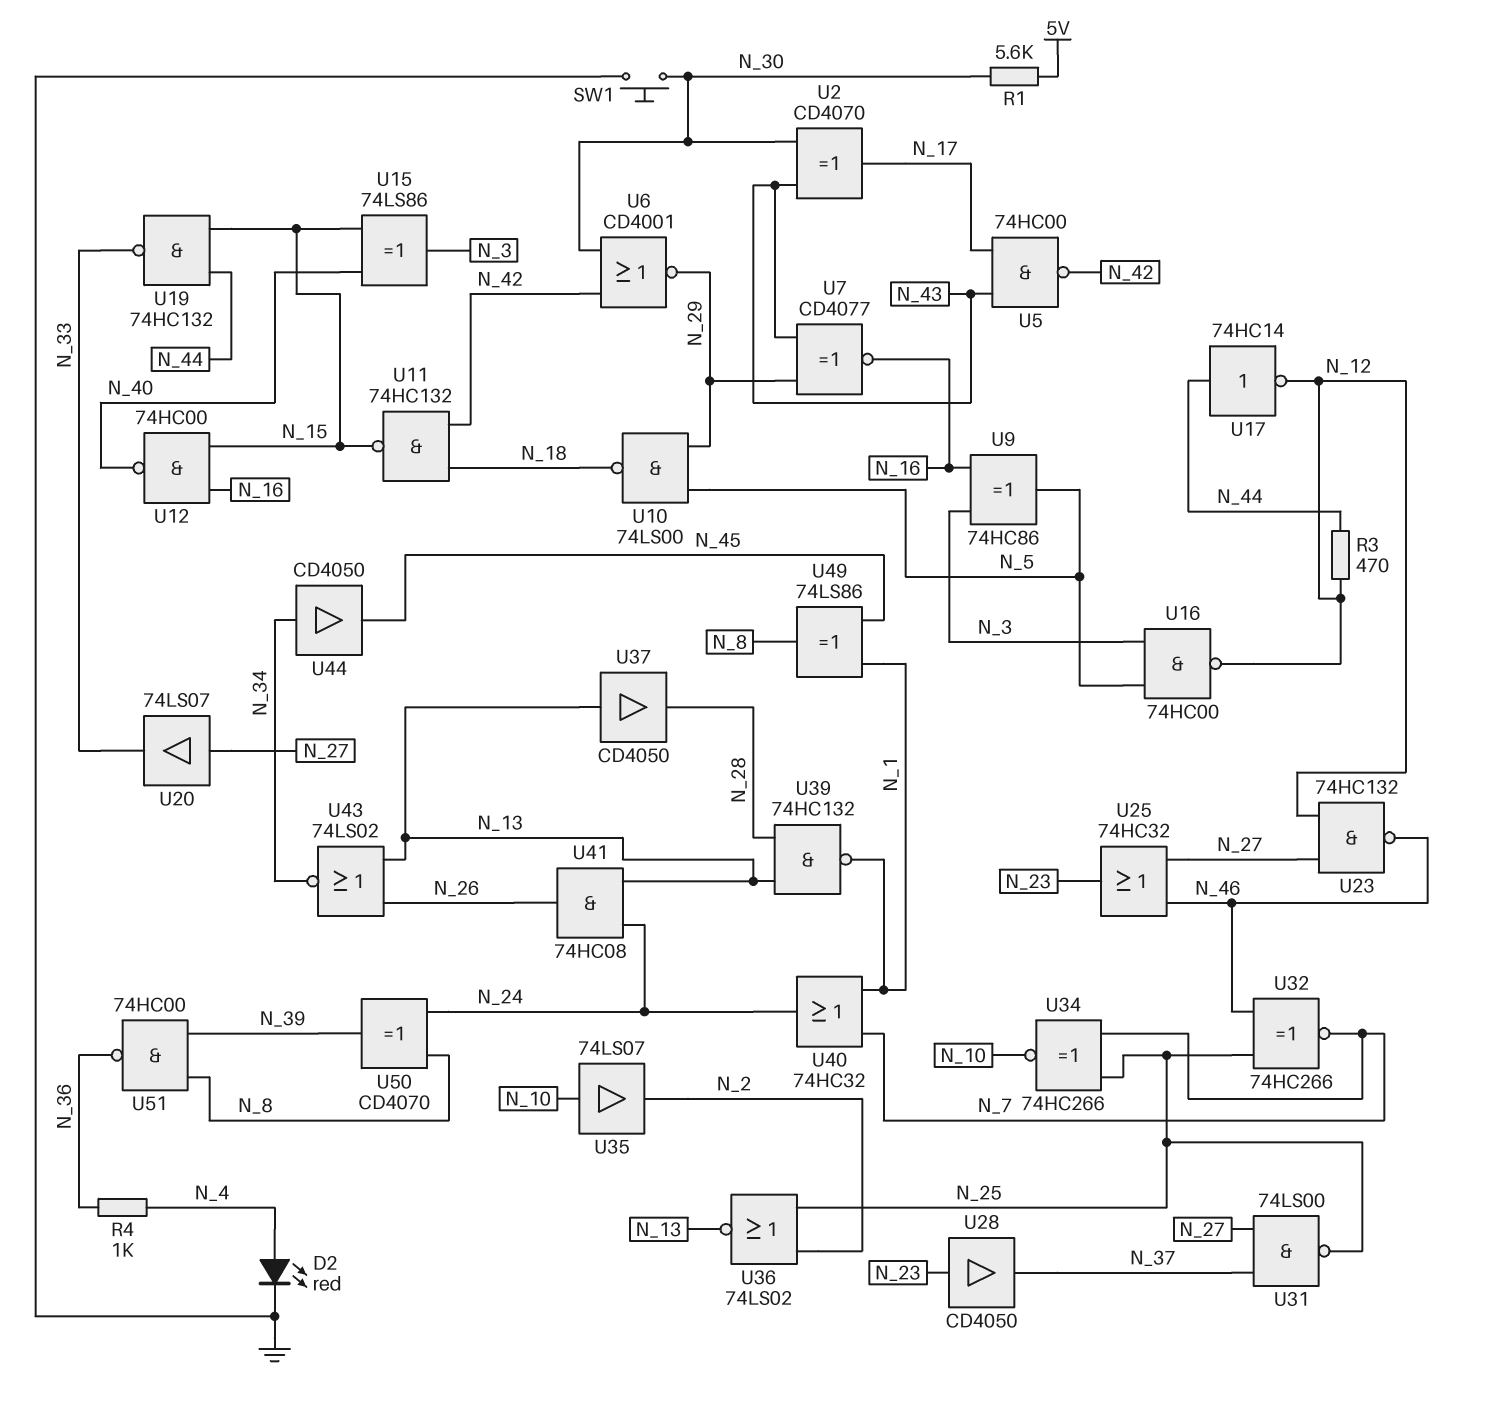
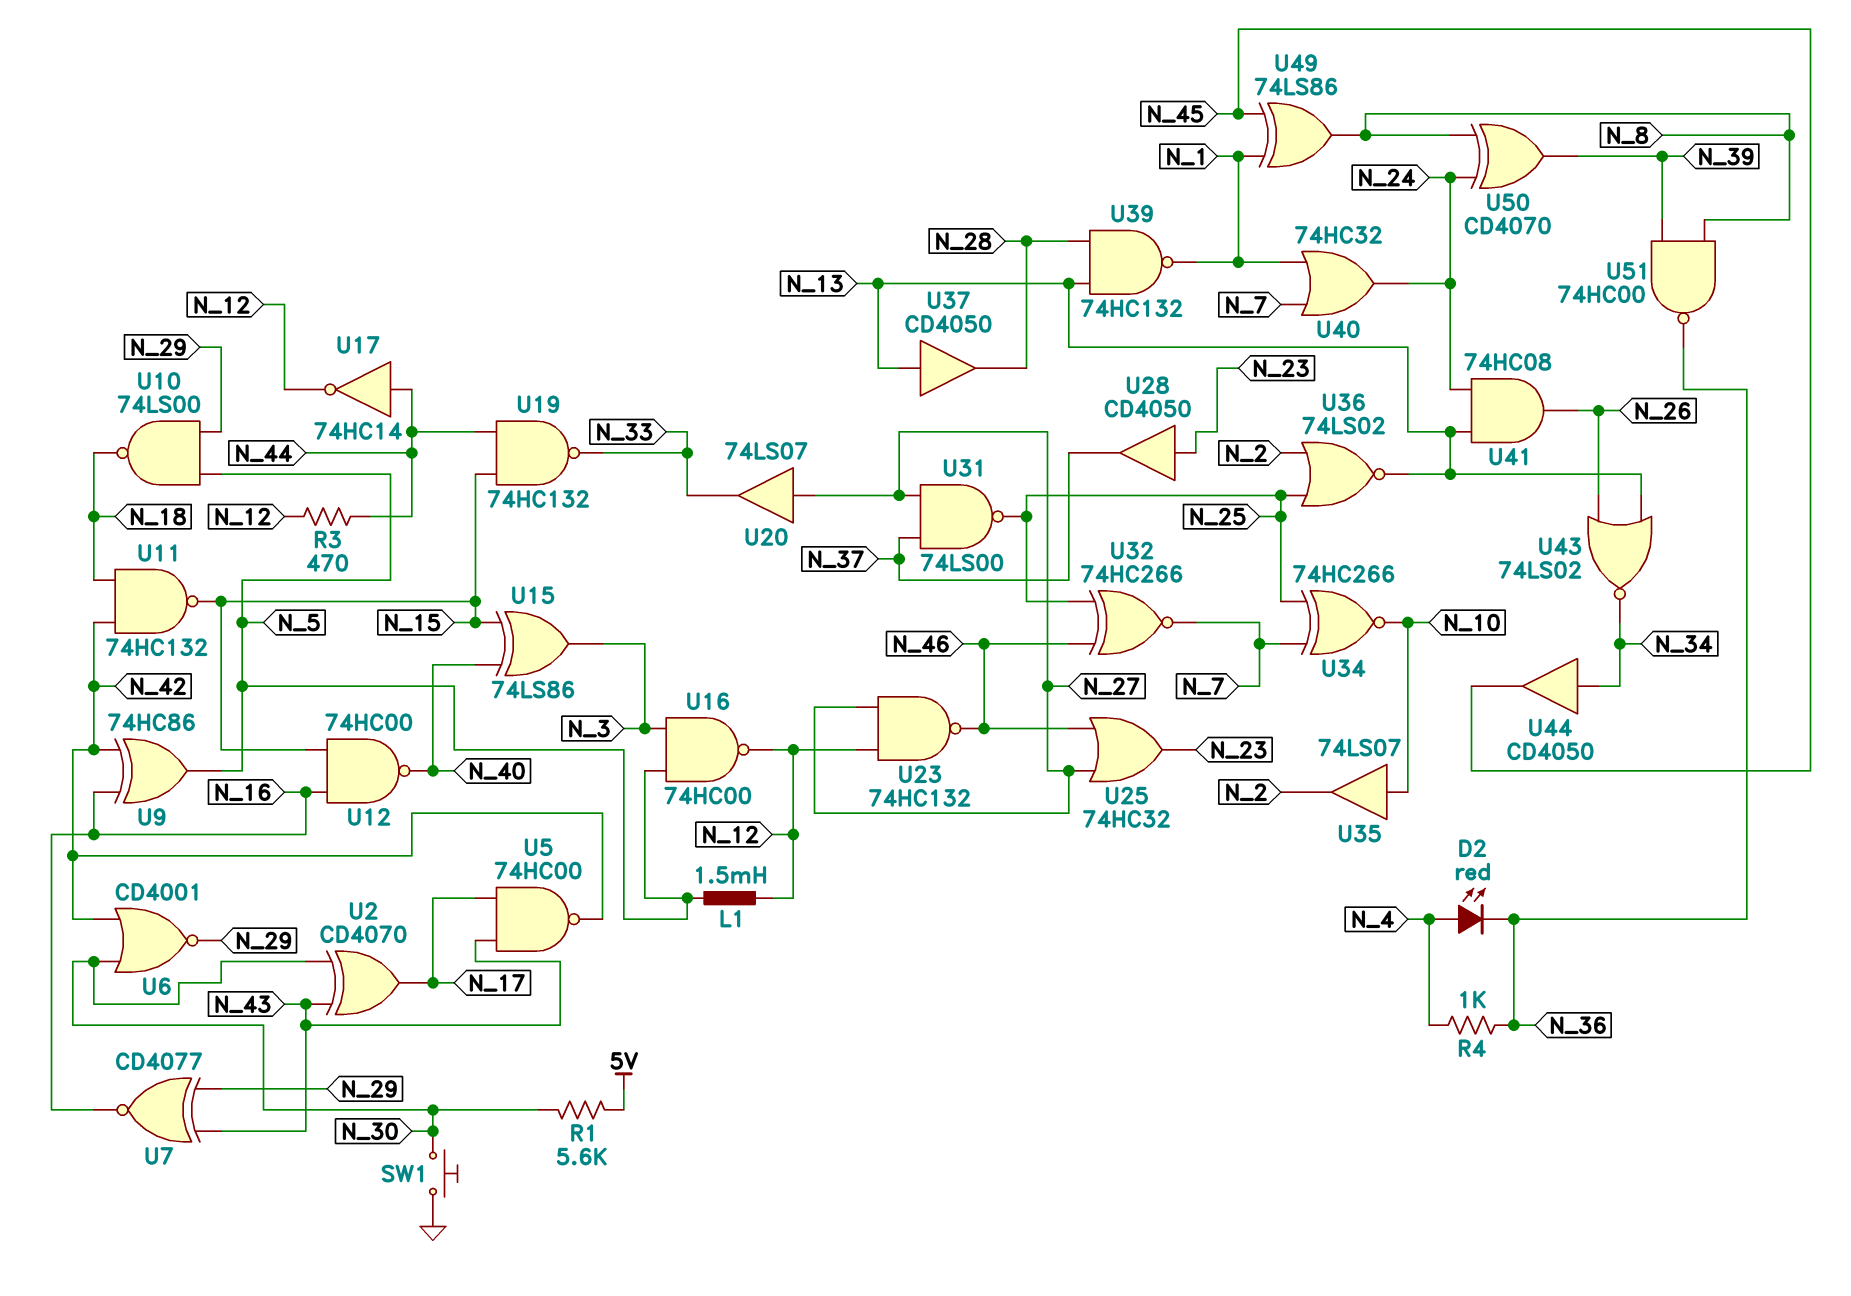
D2: LED red (A N_4, K GND) -> LED red (A N_4, K N_36)
L1: none -> 1.5mH (N_5, N_12)
U9: XOR 74HC86 (in N_3, in N_16, out N_5) -> XOR 74HC86 (in N_16, in N_42, out N_5)

